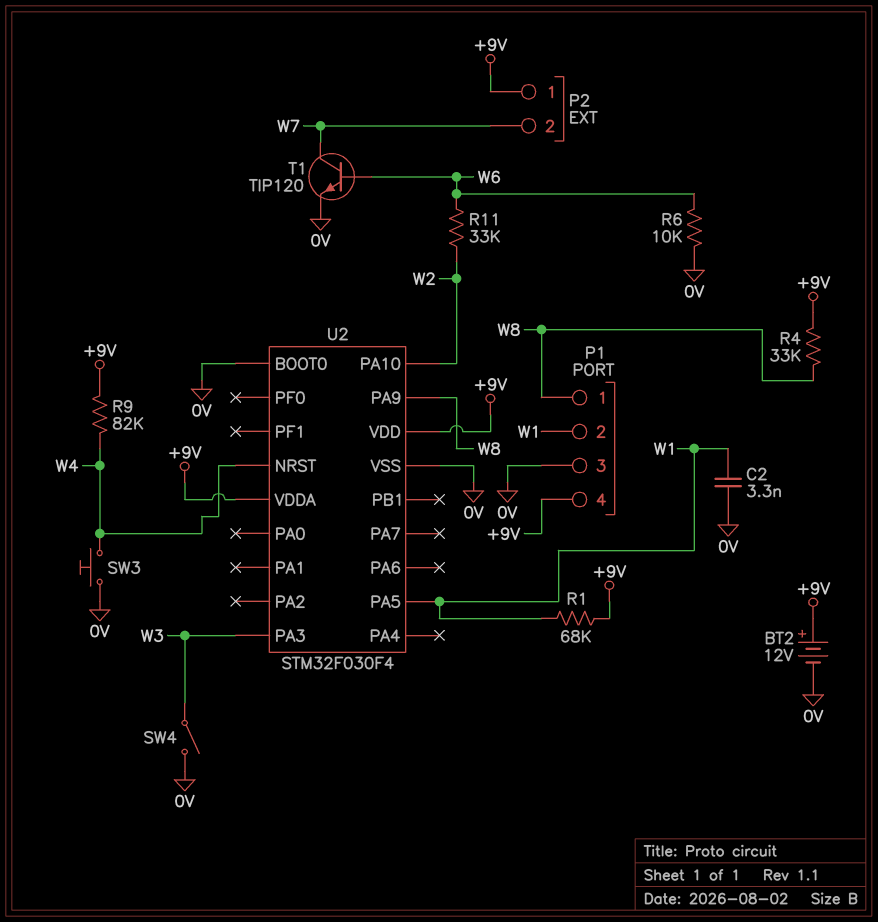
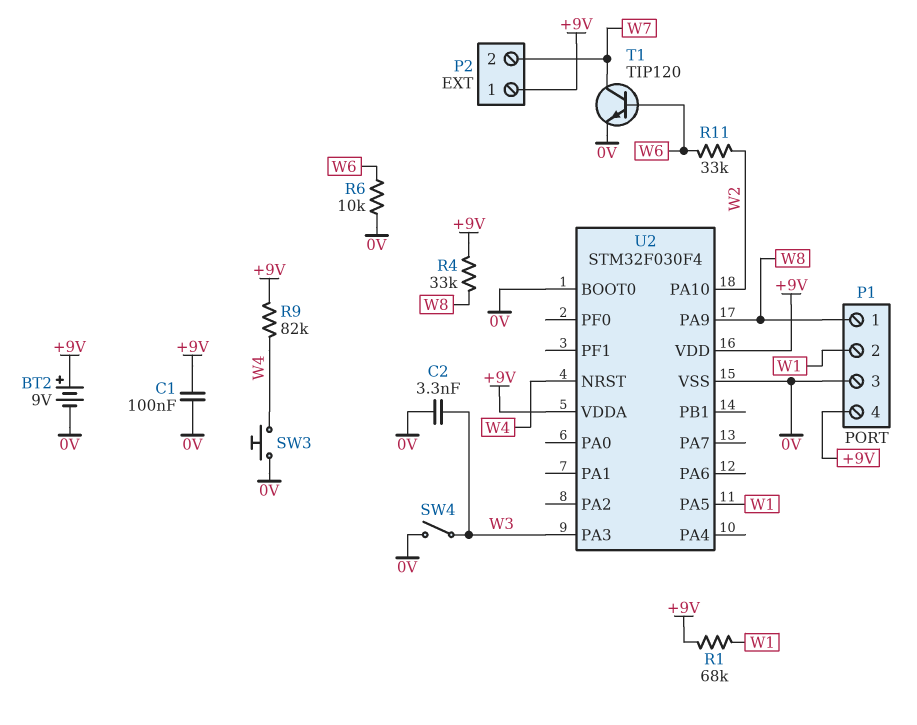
BT2: 12V (plus +9V, minus 0V) -> 9V (plus +9V, minus 0V)
C1: none -> 100nF (+9V, 0V)
C2: 3.3nF (0V, W1) -> 3.3nF (0V, W3)

